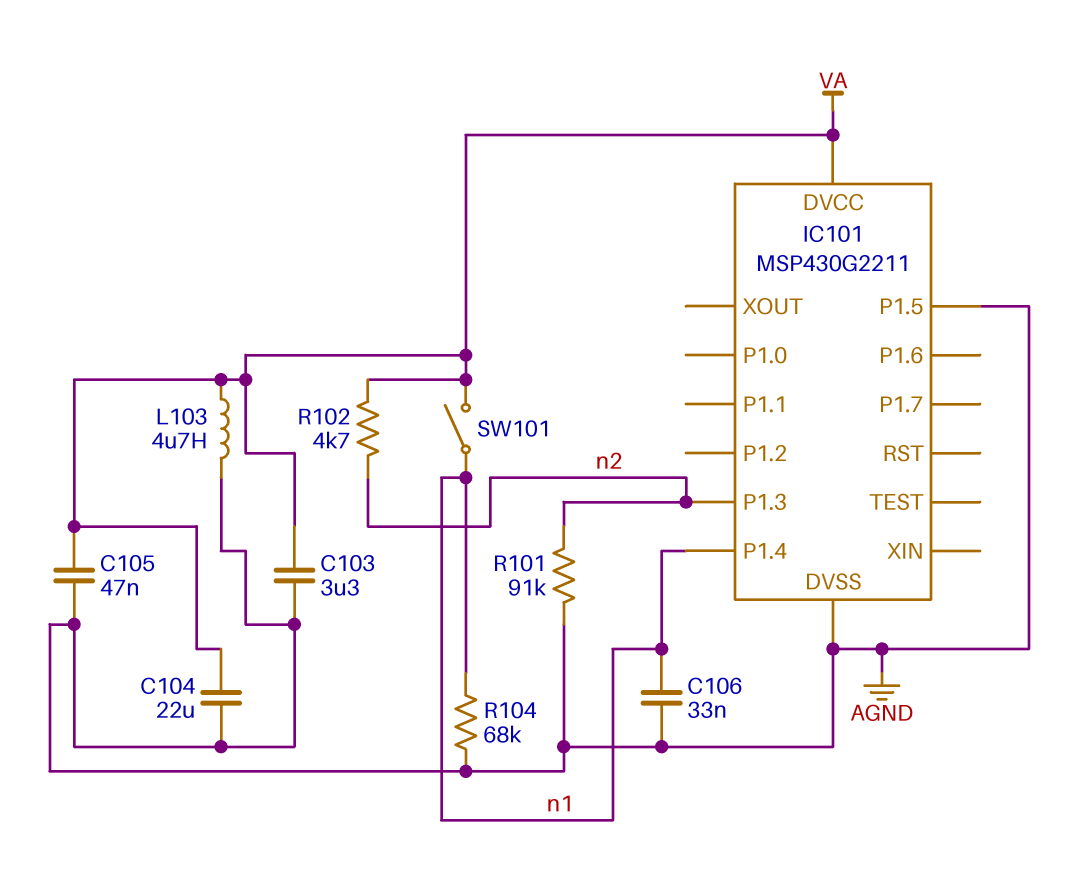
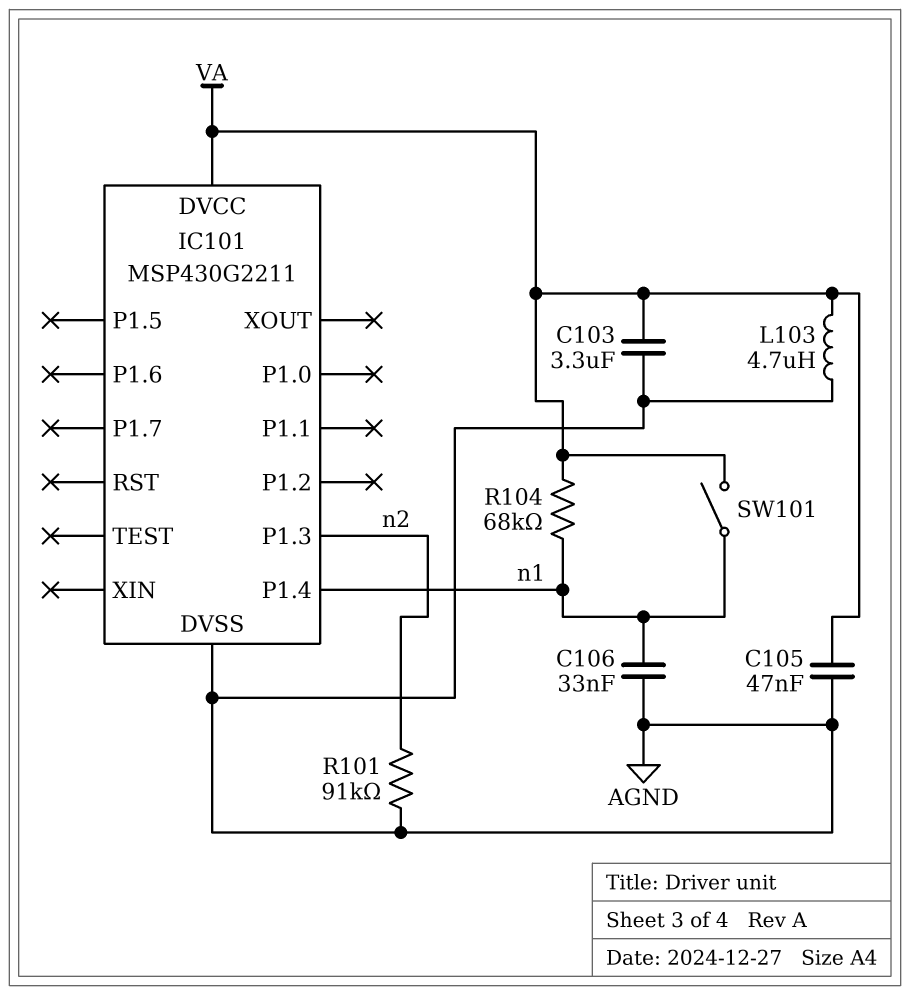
C104: 22uF (AGND, VA) -> none
IC101 pin P1.5: AGND -> none
R102: 4.7k (VA, n2) -> none
R104: 68k (AGND, n1) -> 68k (VA, n1)

